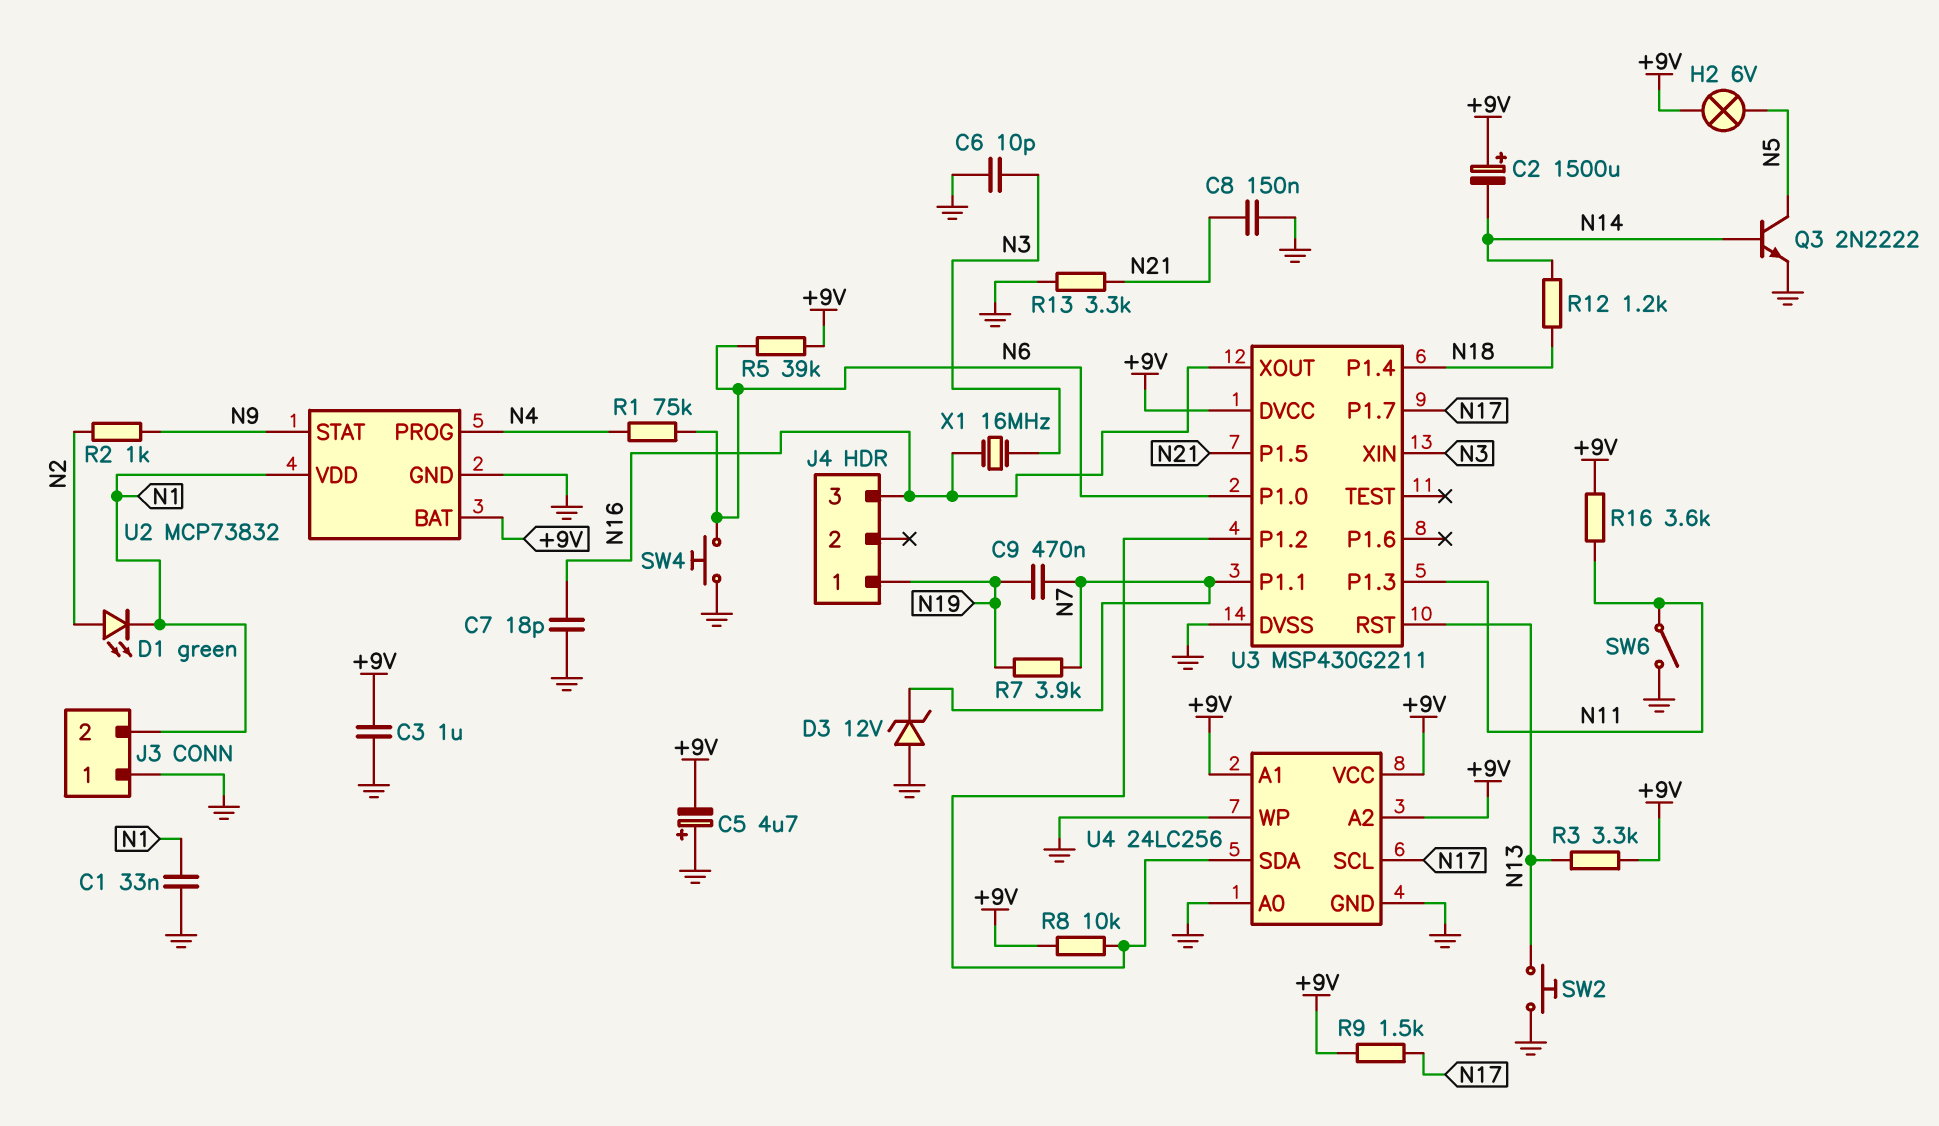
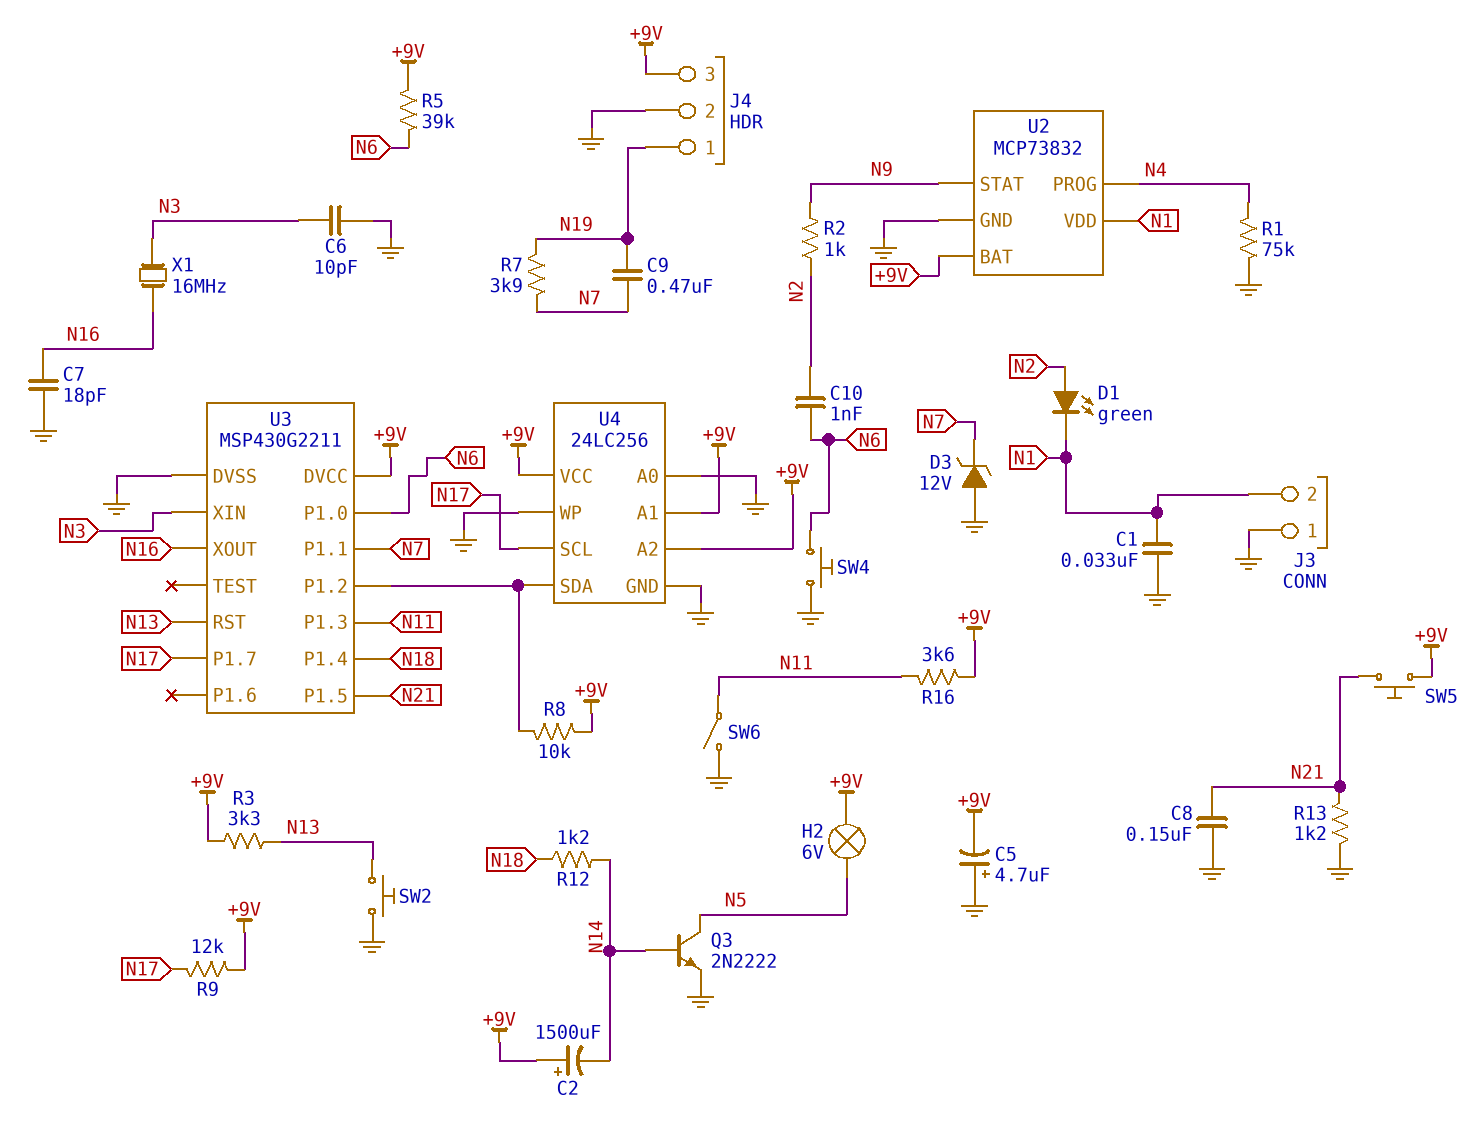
C3: 1uF (+9V, GND) -> none
C10: none -> 1nF (N2, N6)
J4 pin 2: none -> GND
J4 pin 3: N16 -> +9V
R1: 75k (N4, N6) -> 75k (GND, N4)
R9: 1.5k (+9V, N17) -> 12k (+9V, N17)
R13: 3.3k (GND, N21) -> 1.2k (GND, N21)
SW5: none -> button (+9V, N21)

